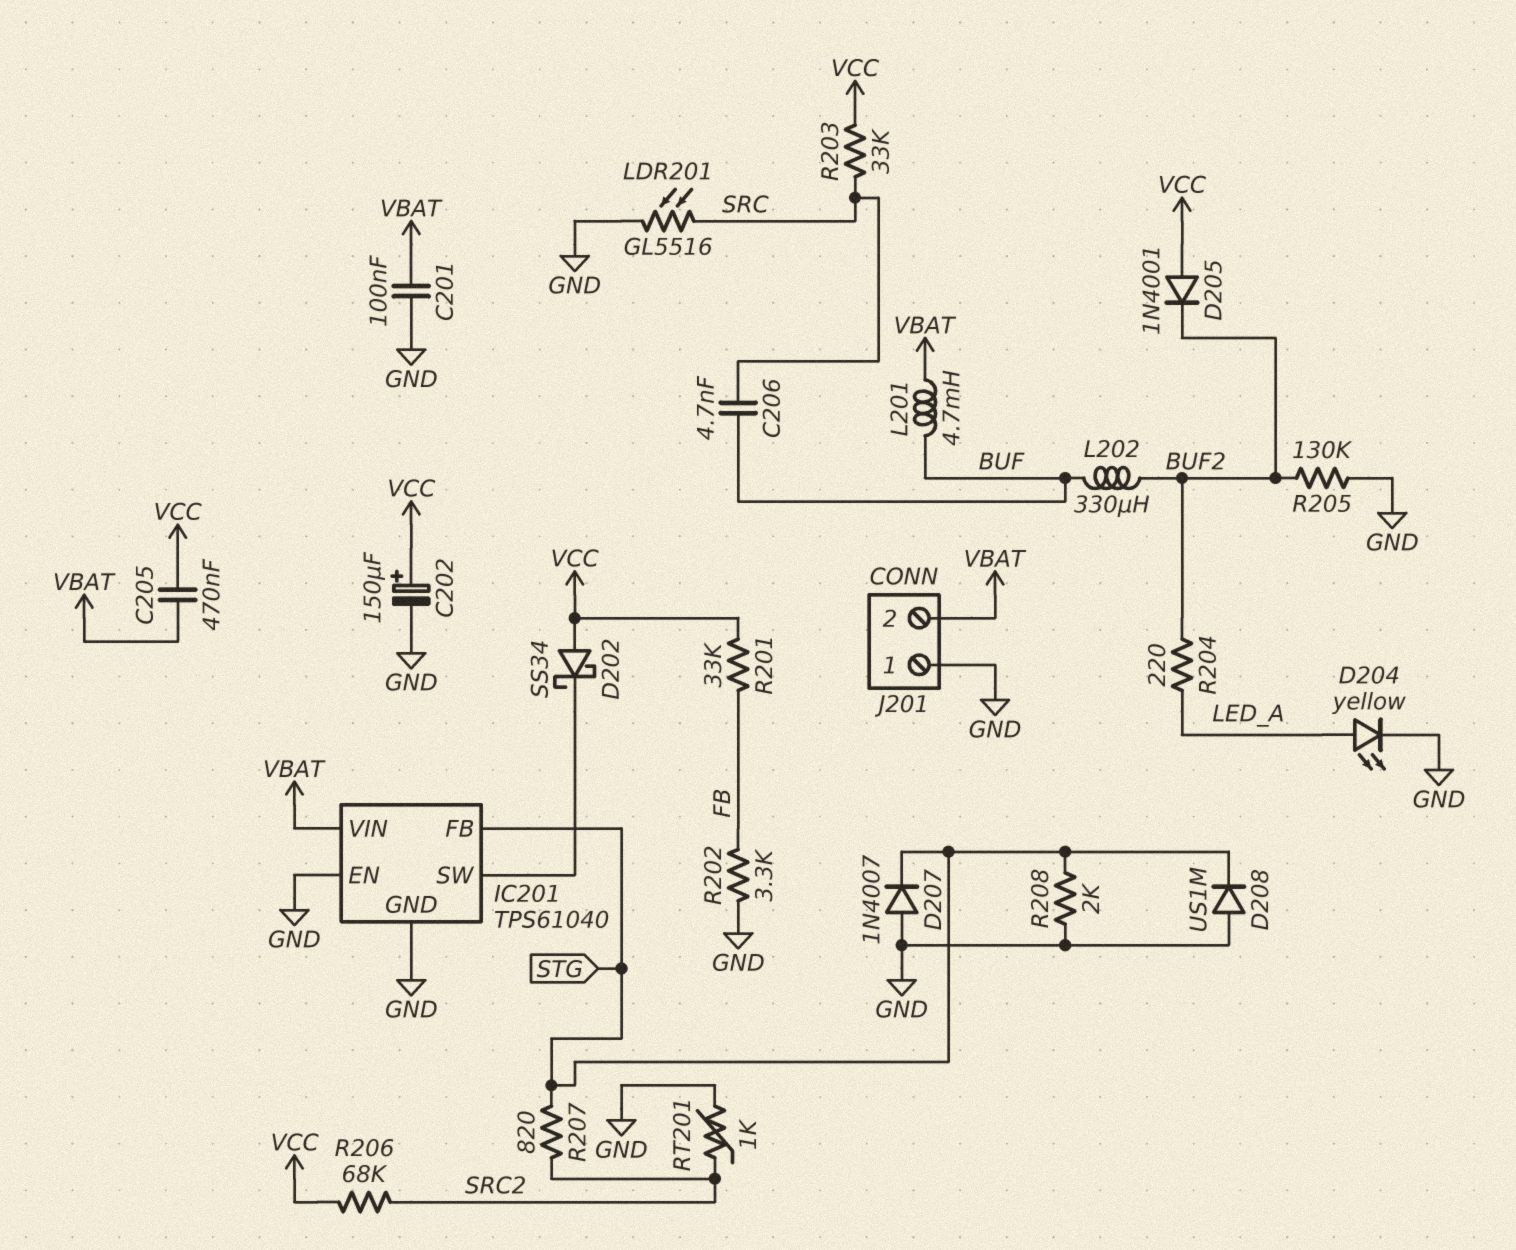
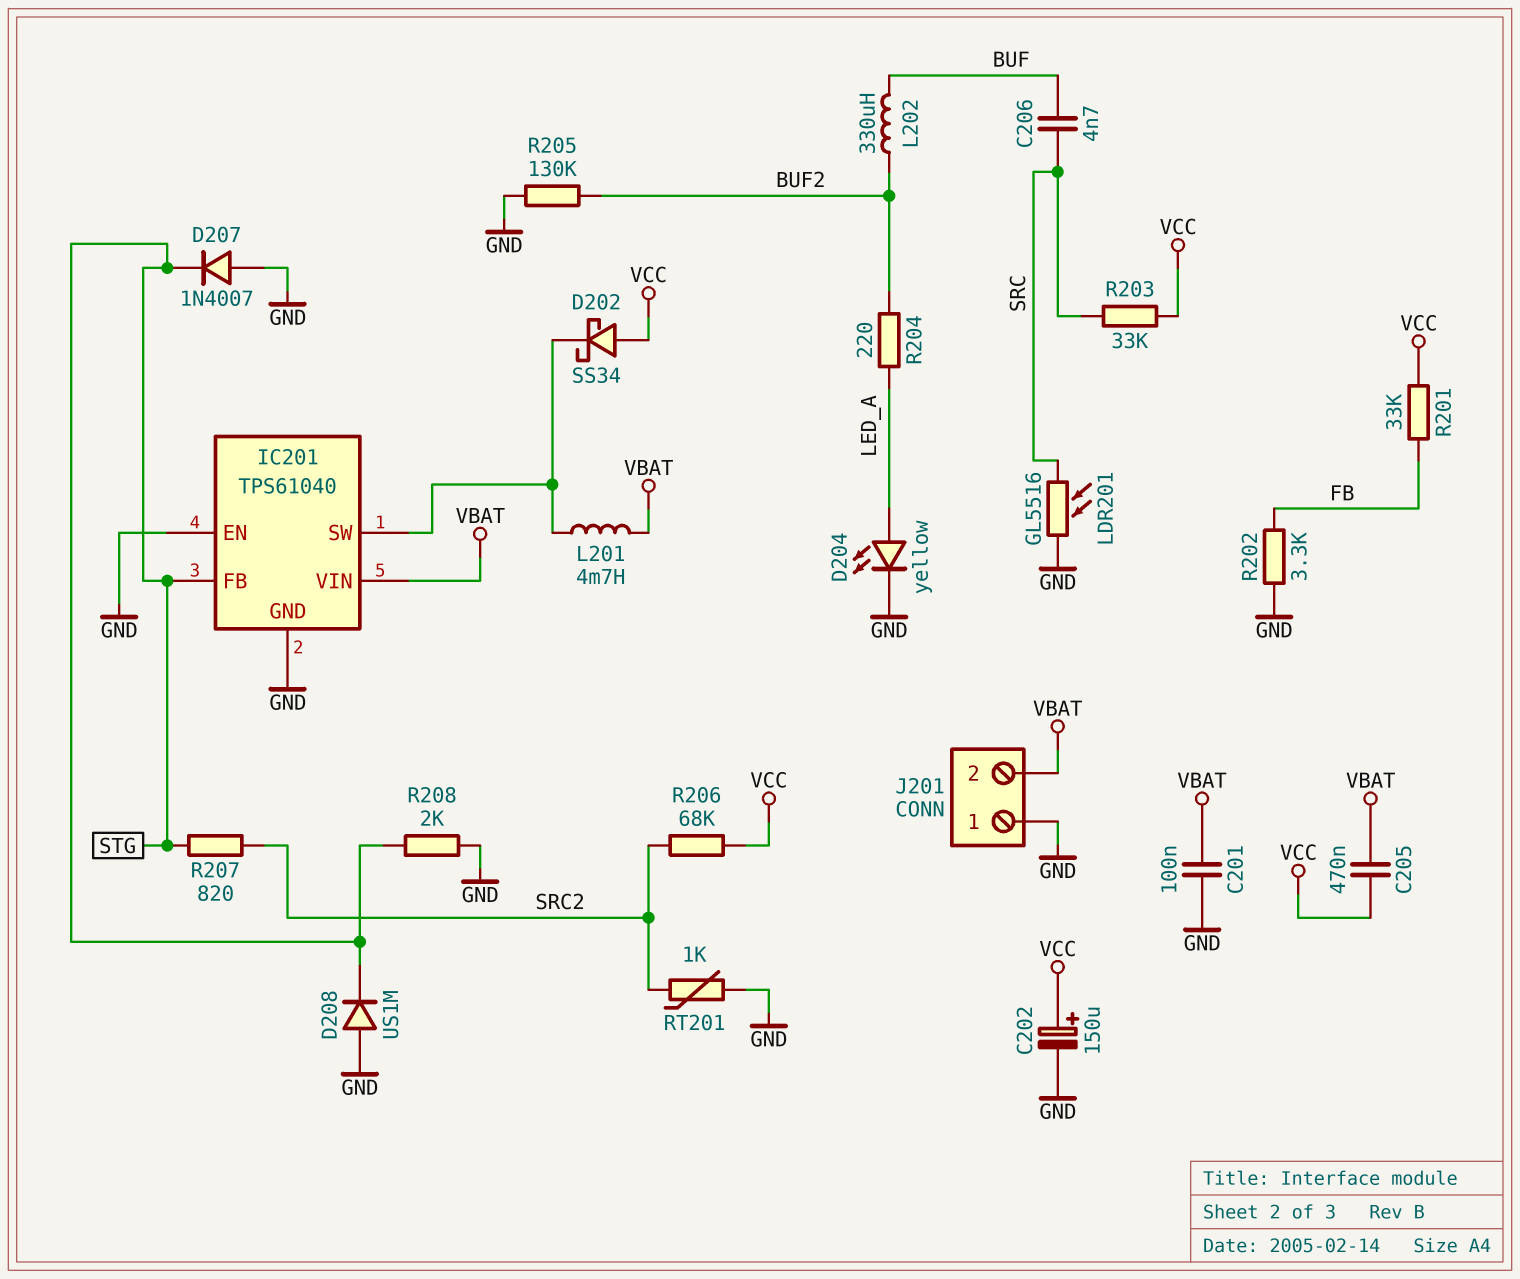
D205: diode 1N4001 (A VCC, K BUF2) -> none
L201: 4.7mH (BUF, VBAT) -> 4.7mH (IC201/SW, VBAT)

